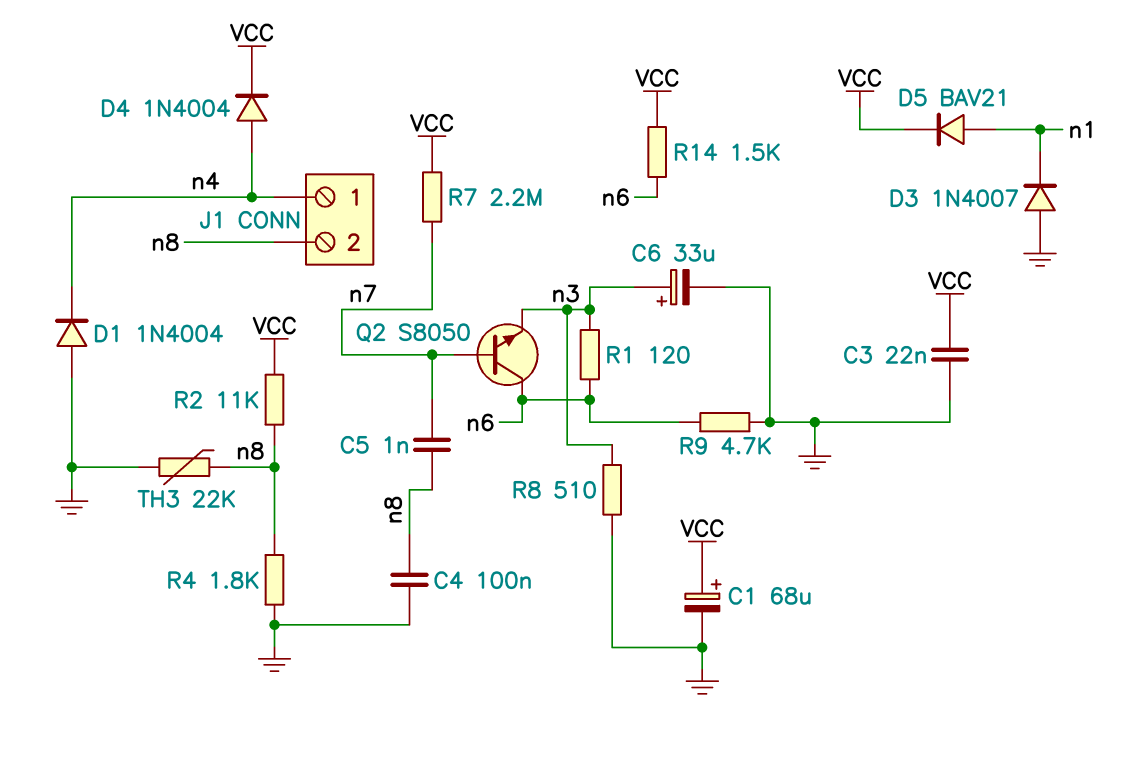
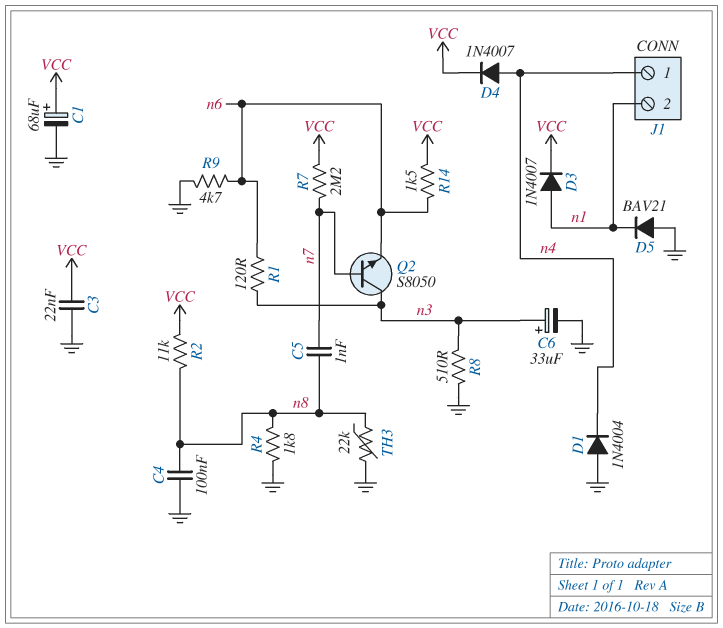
D3: diode 1N4007 (A GND, K n1) -> diode 1N4007 (A n1, K VCC)
D4: diode 1N4004 (A n4, K VCC) -> diode 1N4007 (A n4, K VCC)
D5: diode BAV21 (A n1, K VCC) -> diode BAV21 (A GND, K n1)
J1 pin 2: n8 -> n1
Q2: NPN S8050 (B n7, C n6, E n3) -> NPN S8050 (B n7, C n3, E n6)

